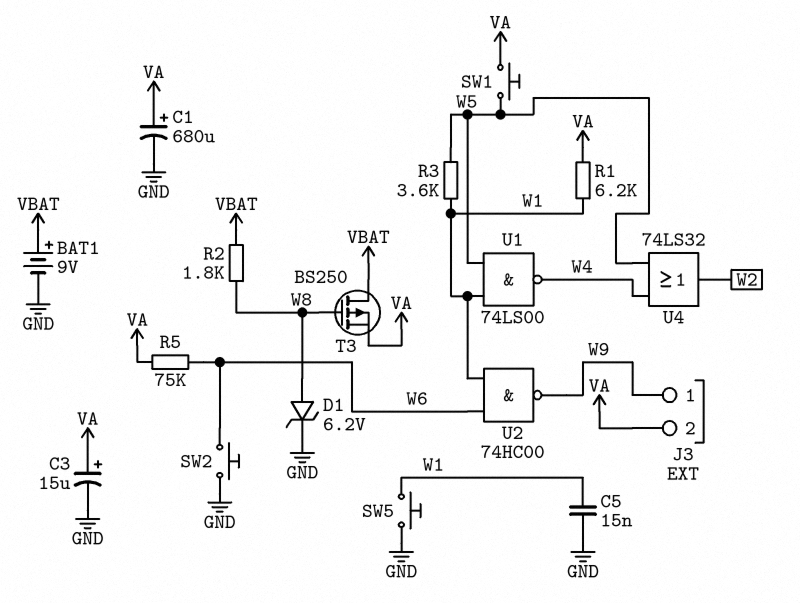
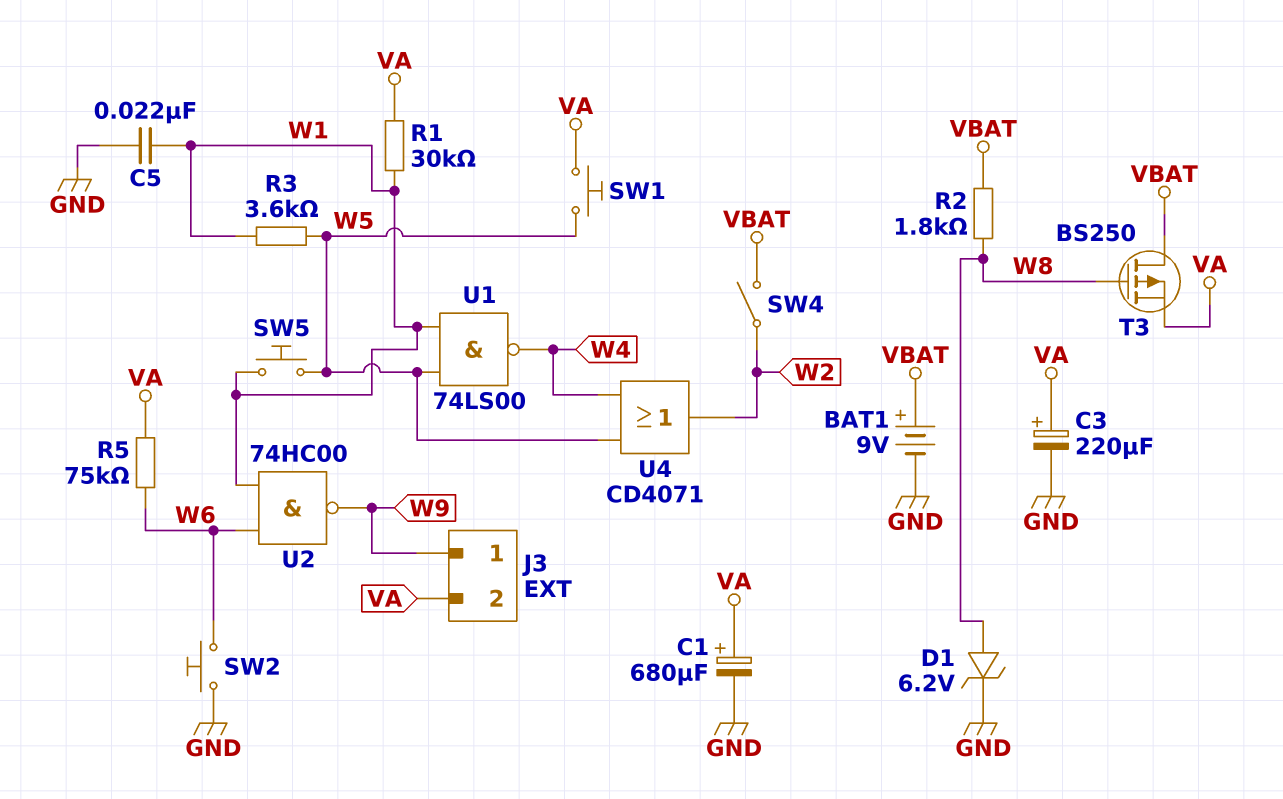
C3: 15uF (plus VA, minus GND) -> 220uF (plus VA, minus GND)
C5: 15nF (GND, W1) -> 22nF (GND, W1)
R1: 6.2k (VA, W1) -> 30k (VA, W1)
SW4: none -> switch (VBAT, W2)
SW5: button (GND, W1) -> button (W1, W5)
U4: OR 74LS32 (in W4, in W5, out W2) -> OR CD4071 (in W4, in W5, out W2)

